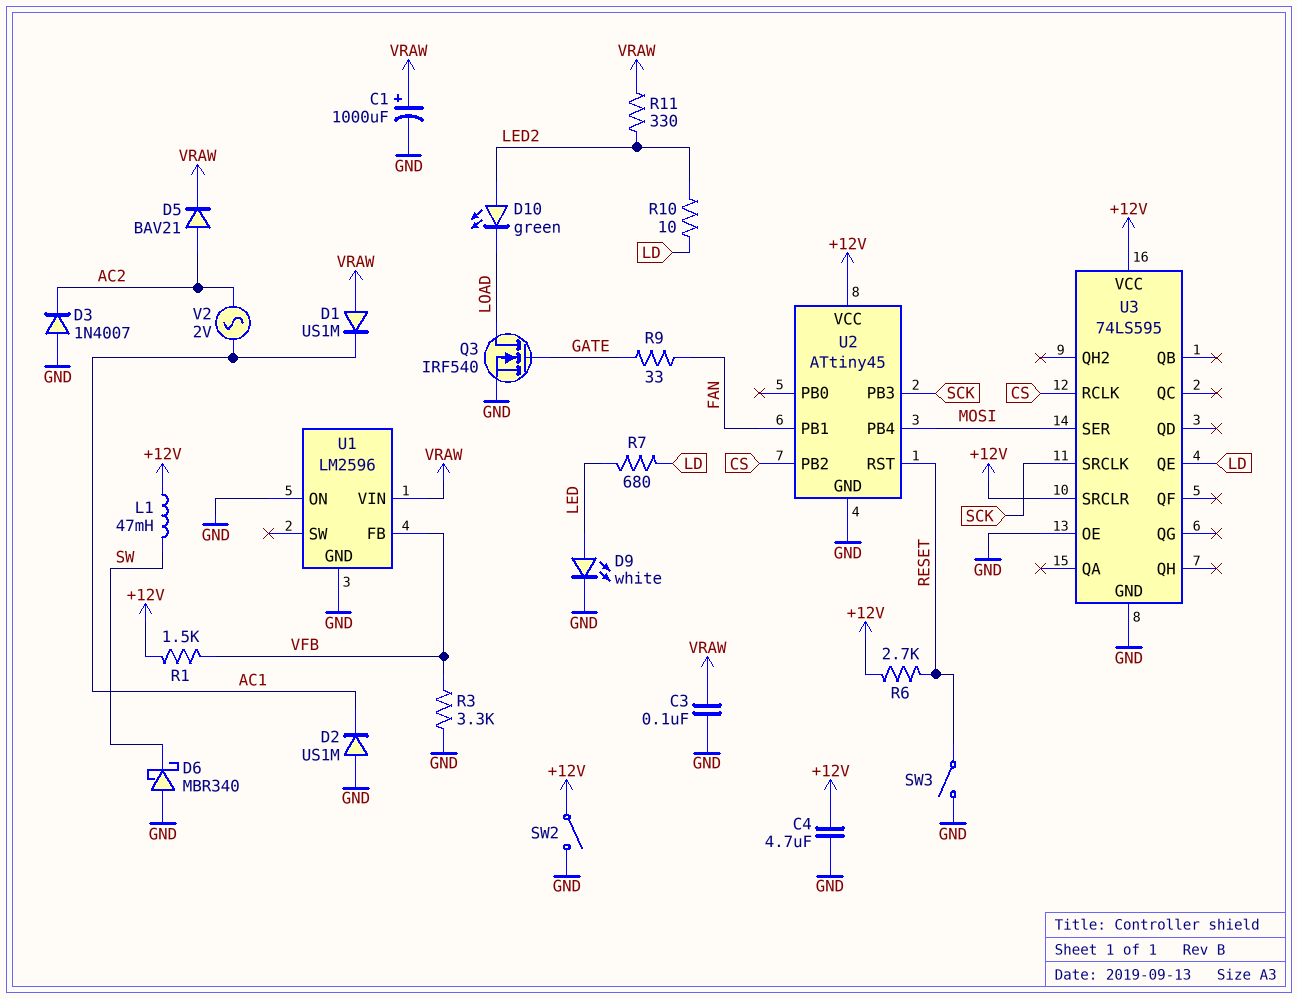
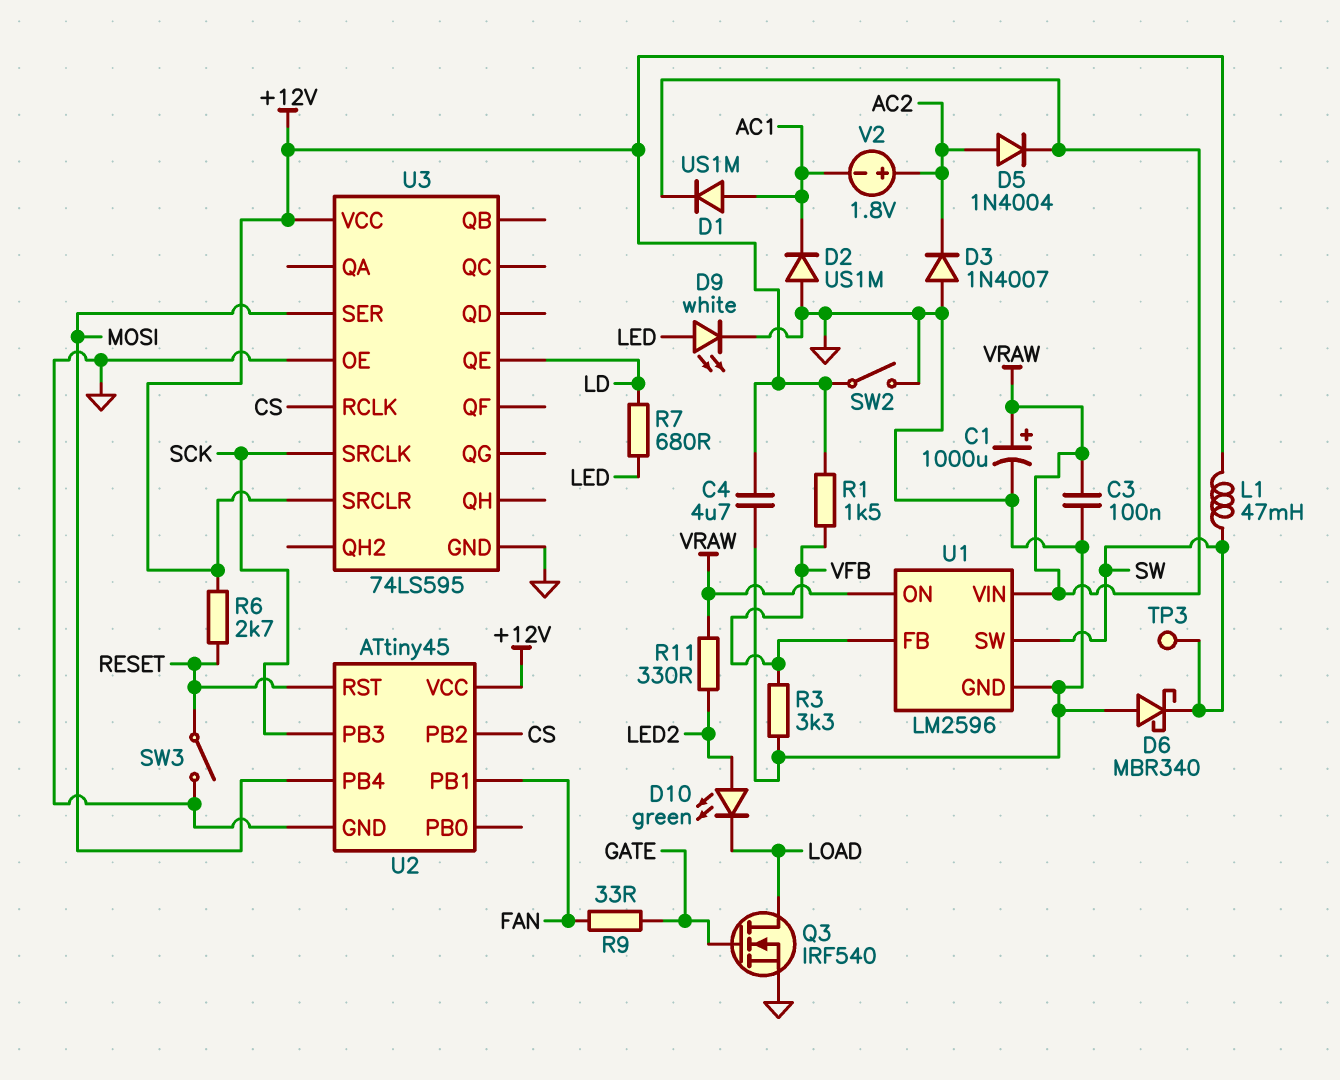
D1: diode US1M (A VRAW, K AC1) -> diode US1M (A AC1, K VRAW)
D5: diode BAV21 (A AC2, K VRAW) -> diode 1N4004 (A AC2, K VRAW)
R10: 10 (LD, LED2) -> none
TP3: none -> test point (SW)
U1 pin ON: GND -> VRAW
U1 pin SW: none -> SW
V2: AC 2V (AC1, AC2) -> 1.8V (plus AC2, minus AC1)

